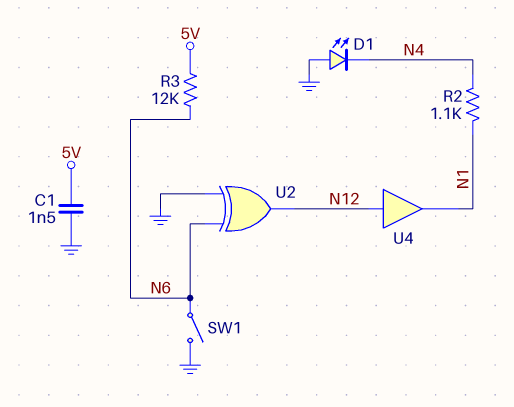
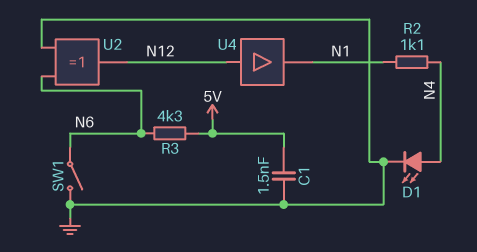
D1: LED (A GND, K N4) -> LED (A N4, K GND)
R3: 12k (5V, N6) -> 4.3k (5V, N6)

